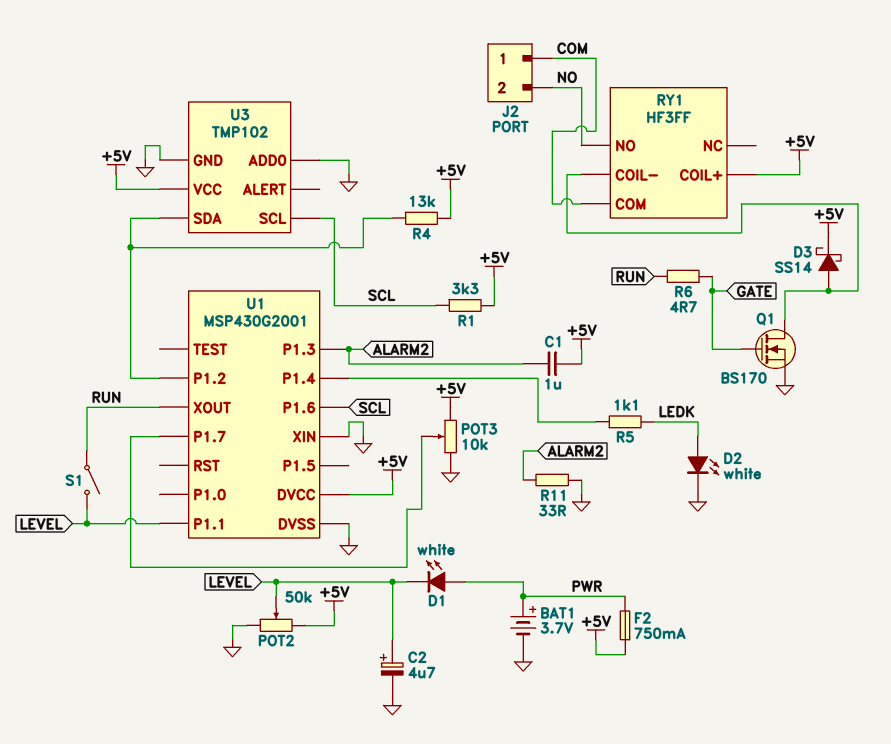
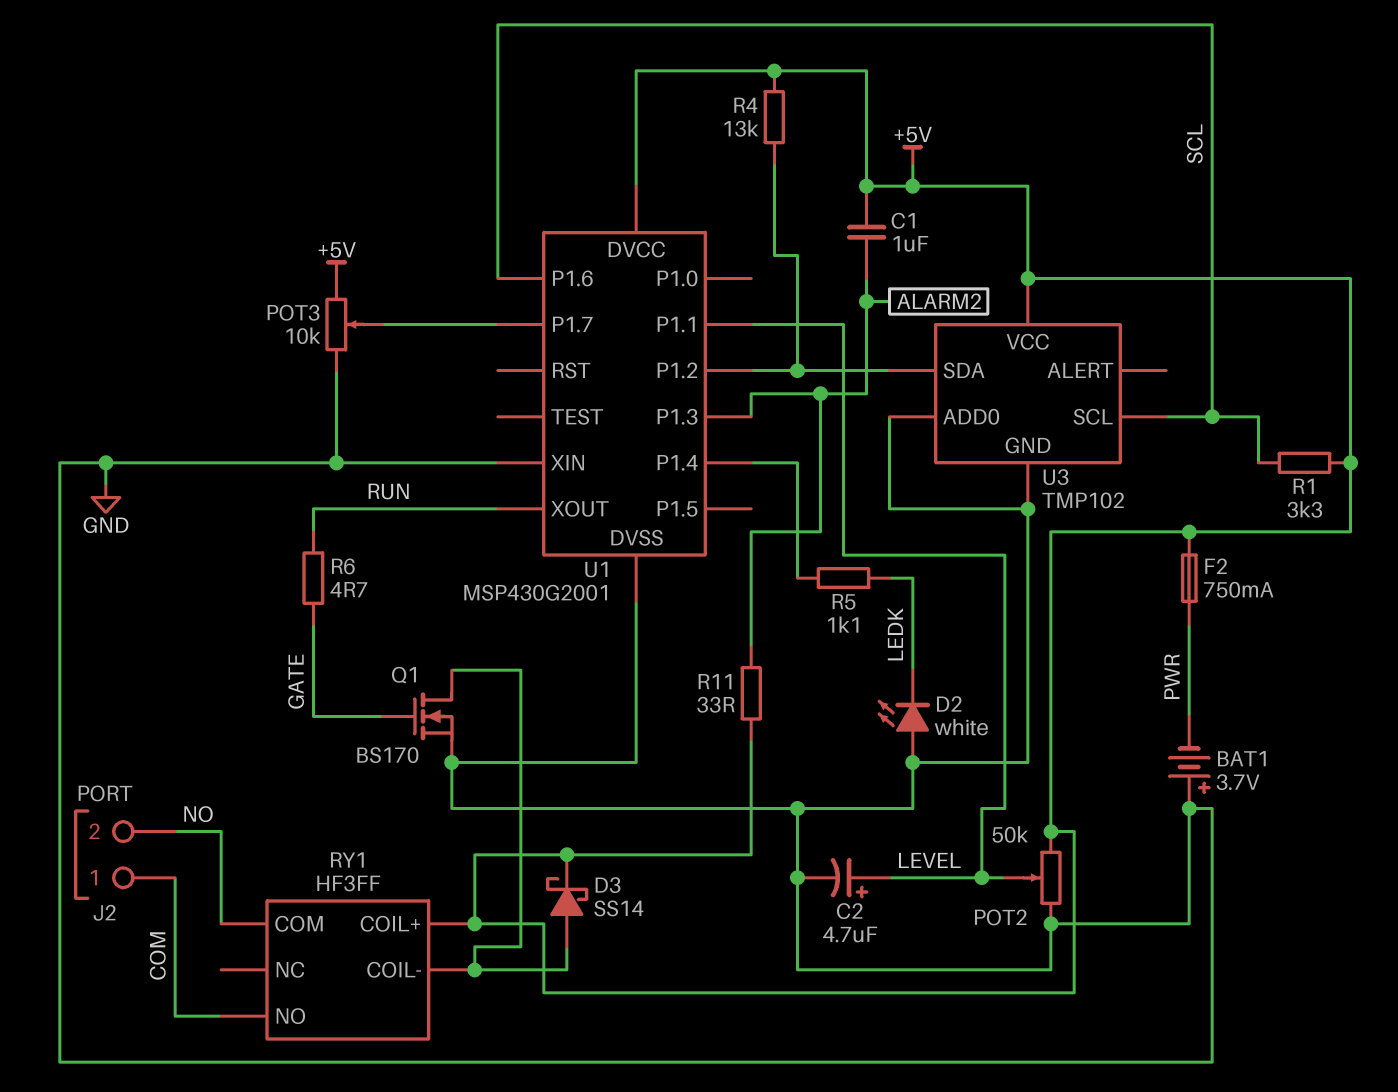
BAT1: 3.7V (plus PWR, minus GND) -> 3.7V (plus GND, minus PWR)
D1: LED white (A PWR, K LEVEL) -> none
D2: LED white (A LEDK, K GND) -> LED white (A GND, K LEDK)
R11: 33 (ALARM2, GND) -> 33 (+5V, ALARM2)
RY1 pin COM: COM -> NO
RY1 pin NO: NO -> COM
S1: switch (LEVEL, RUN) -> none

